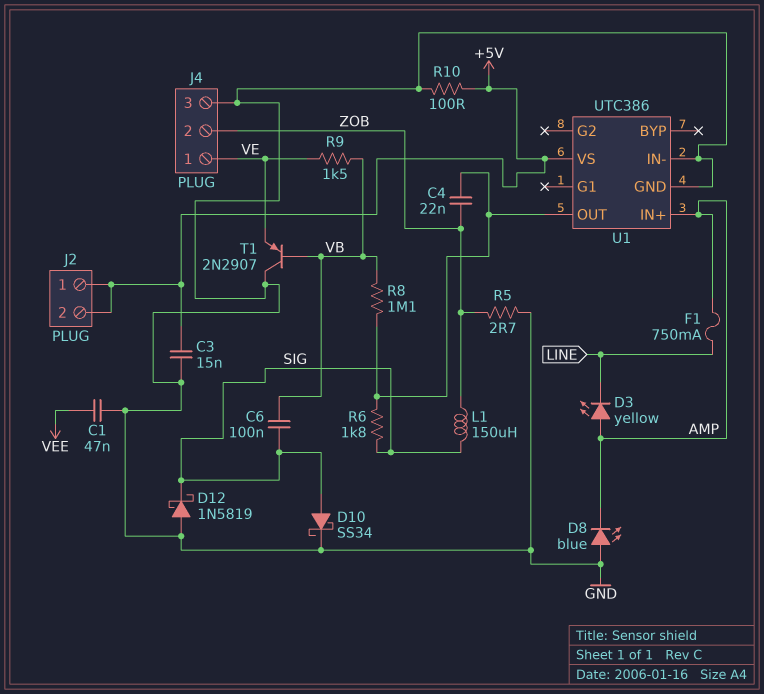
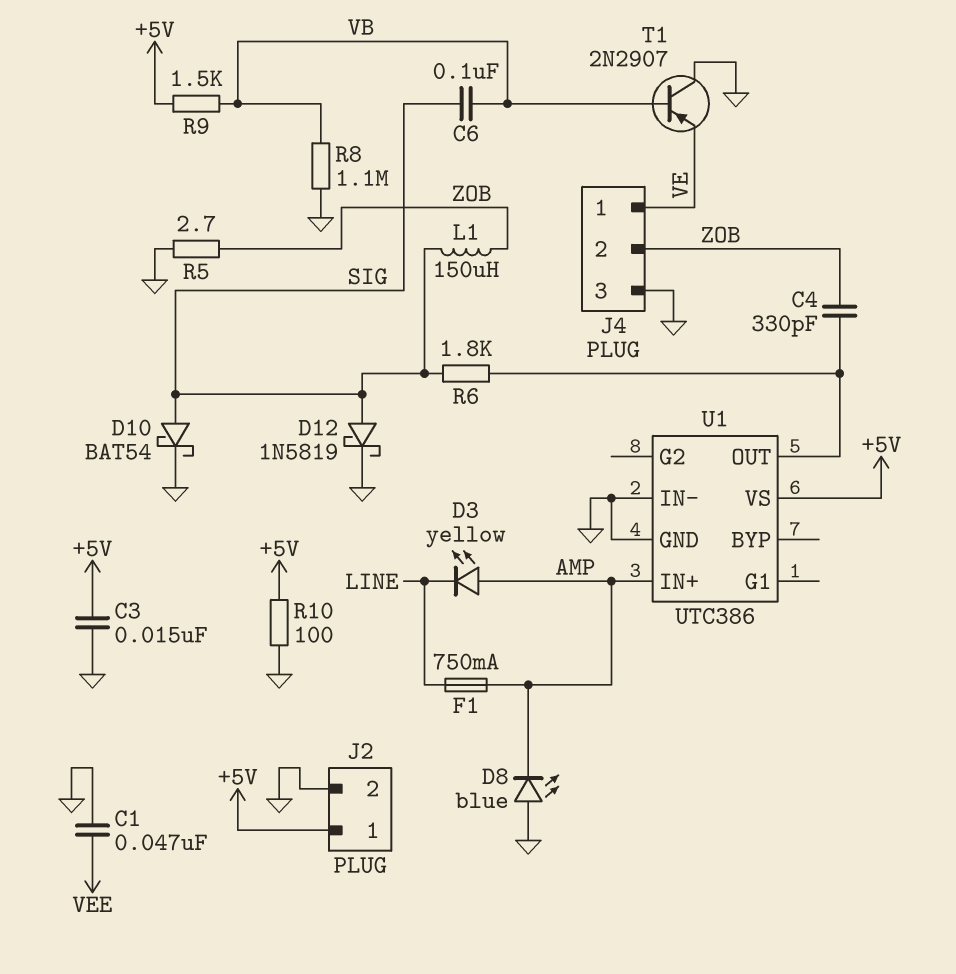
C4: 22nF (U1/OUT, ZOB) -> 330pF (U1/OUT, ZOB)
D10: schottky SS34 (A SIG, K GND) -> schottky BAT54 (A SIG, K GND)
D12: schottky 1N5819 (A GND, K SIG) -> schottky 1N5819 (A SIG, K GND)
J2 pin 2: +5V -> GND
R8: 1.1M (U1/OUT, VB) -> 1.1M (GND, VB)
R9: 1.5k (VB, VE) -> 1.5k (+5V, VB)

